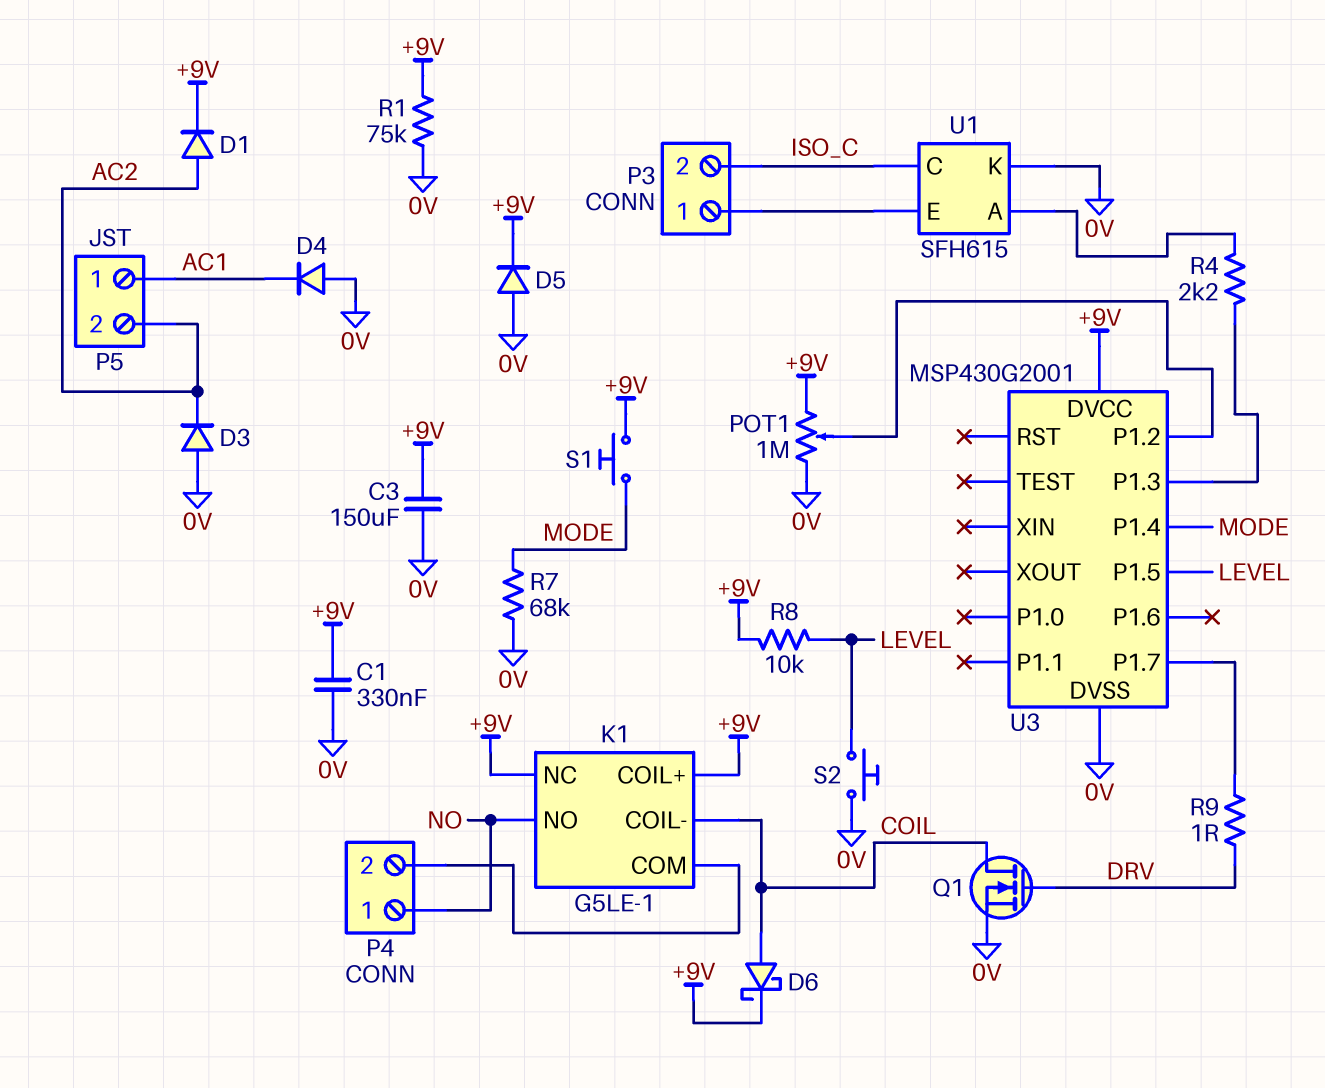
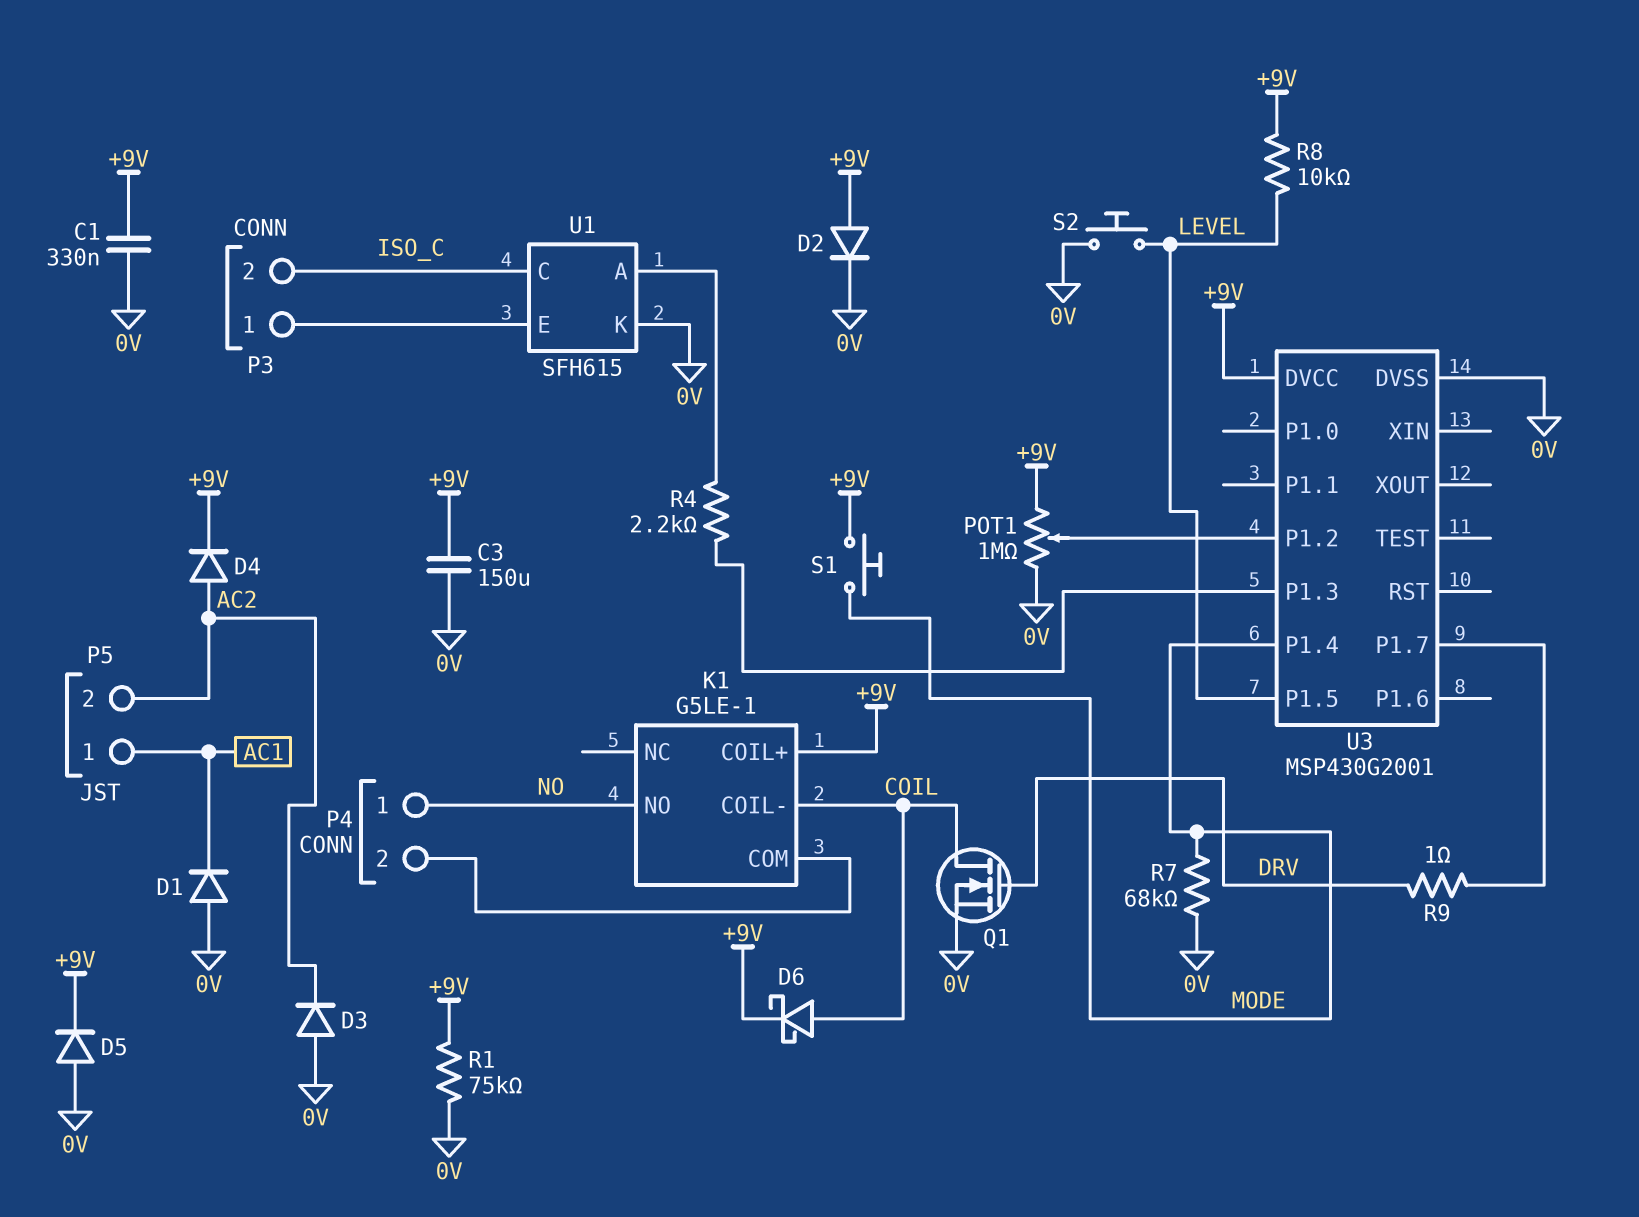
D1: diode (A AC2, K +9V) -> diode (A 0V, K AC1)
D2: none -> diode (A +9V, K 0V)
D4: diode (A 0V, K AC1) -> diode (A AC2, K +9V)
K1 pin NC: +9V -> none

